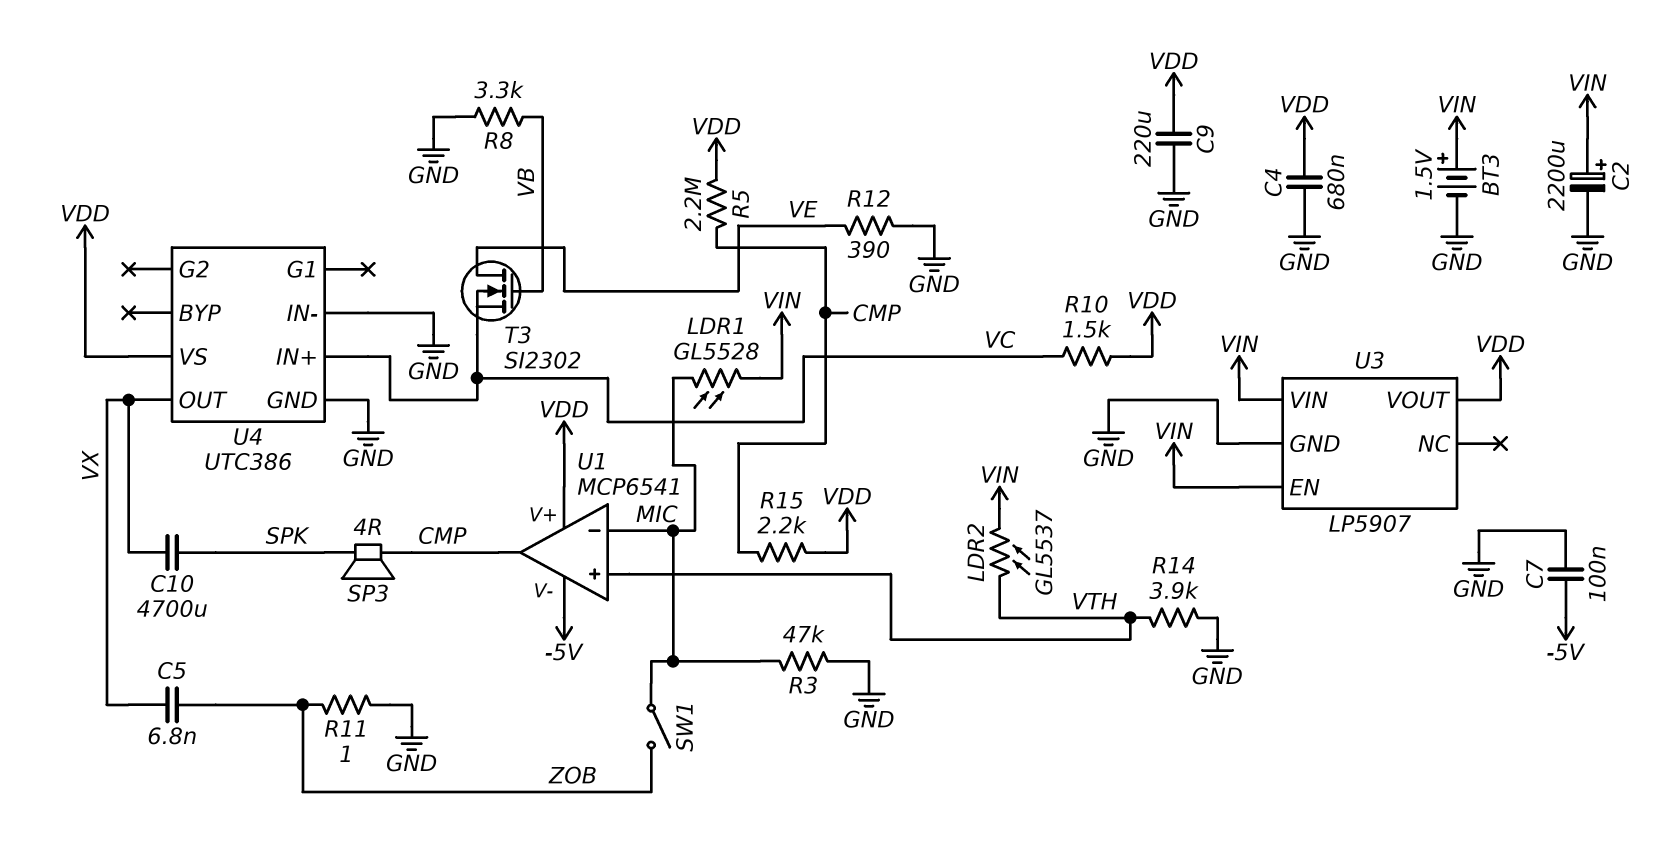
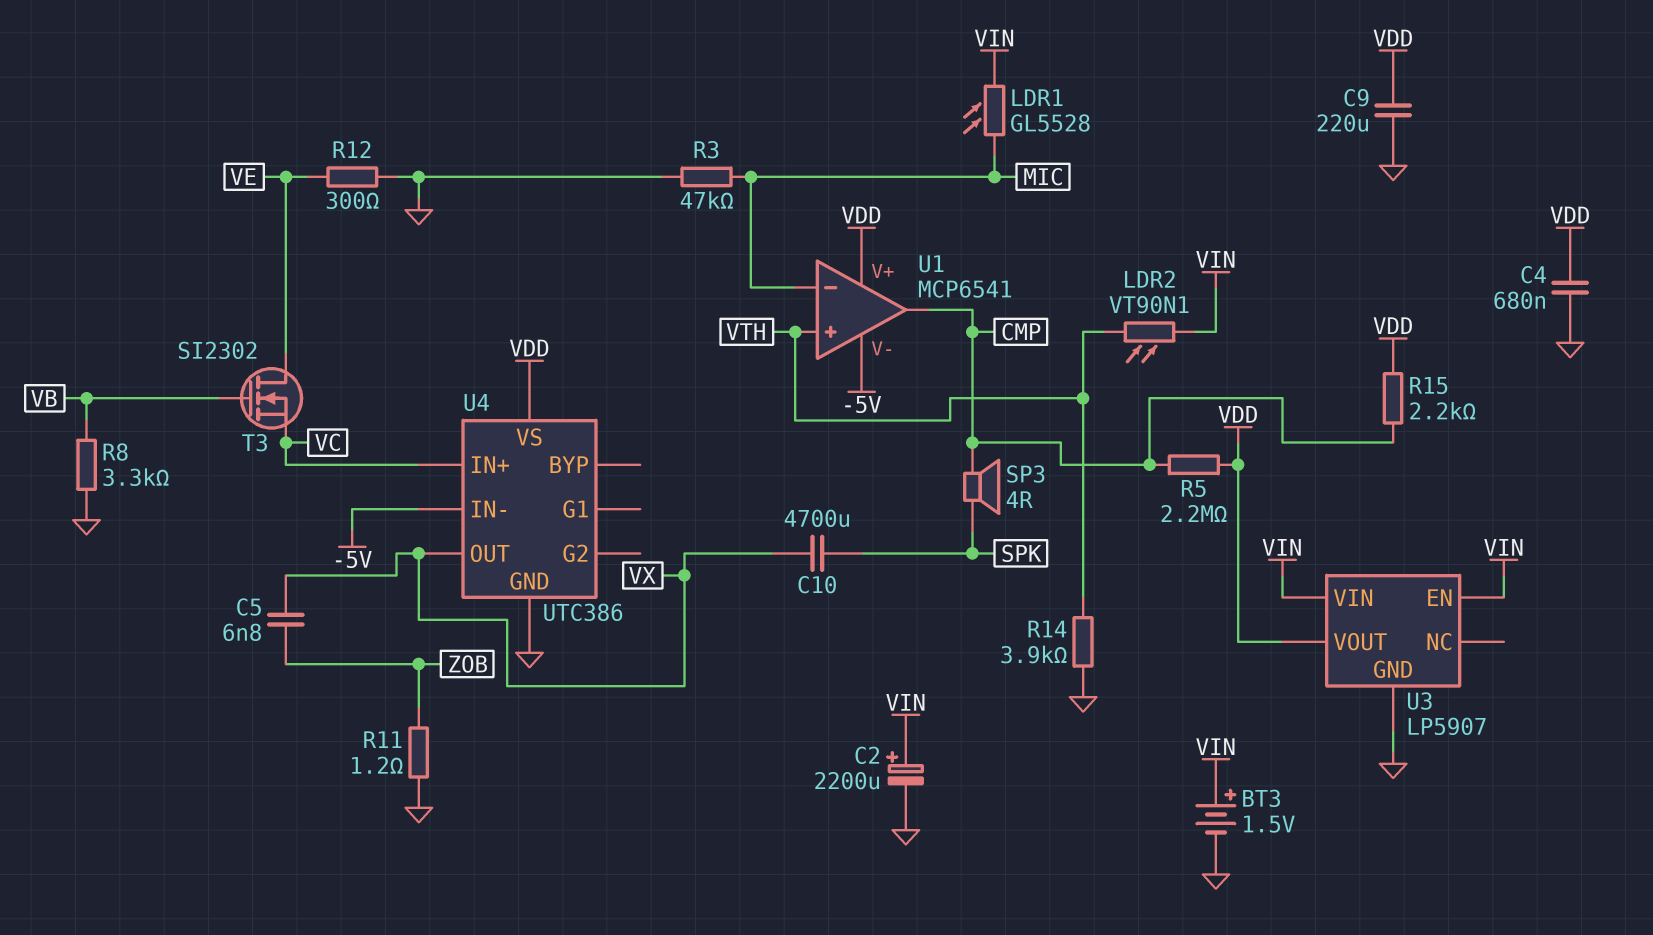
C7: 100nF (-5V, GND) -> none
LDR2: GL5537 (VIN, VTH) -> VT90N1 (VIN, VTH)
R10: 1.5k (VC, VDD) -> none
R11: 1 (GND, ZOB) -> 1.2 (GND, ZOB)
R12: 390 (GND, VE) -> 300 (GND, VE)
SW1: switch (MIC, ZOB) -> none
U4 pin IN-: GND -> -5V

